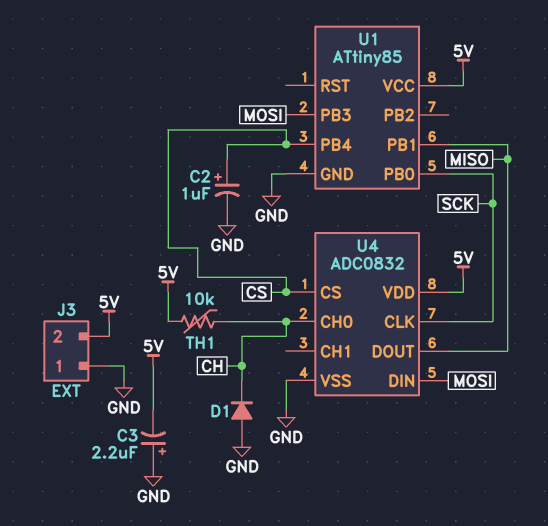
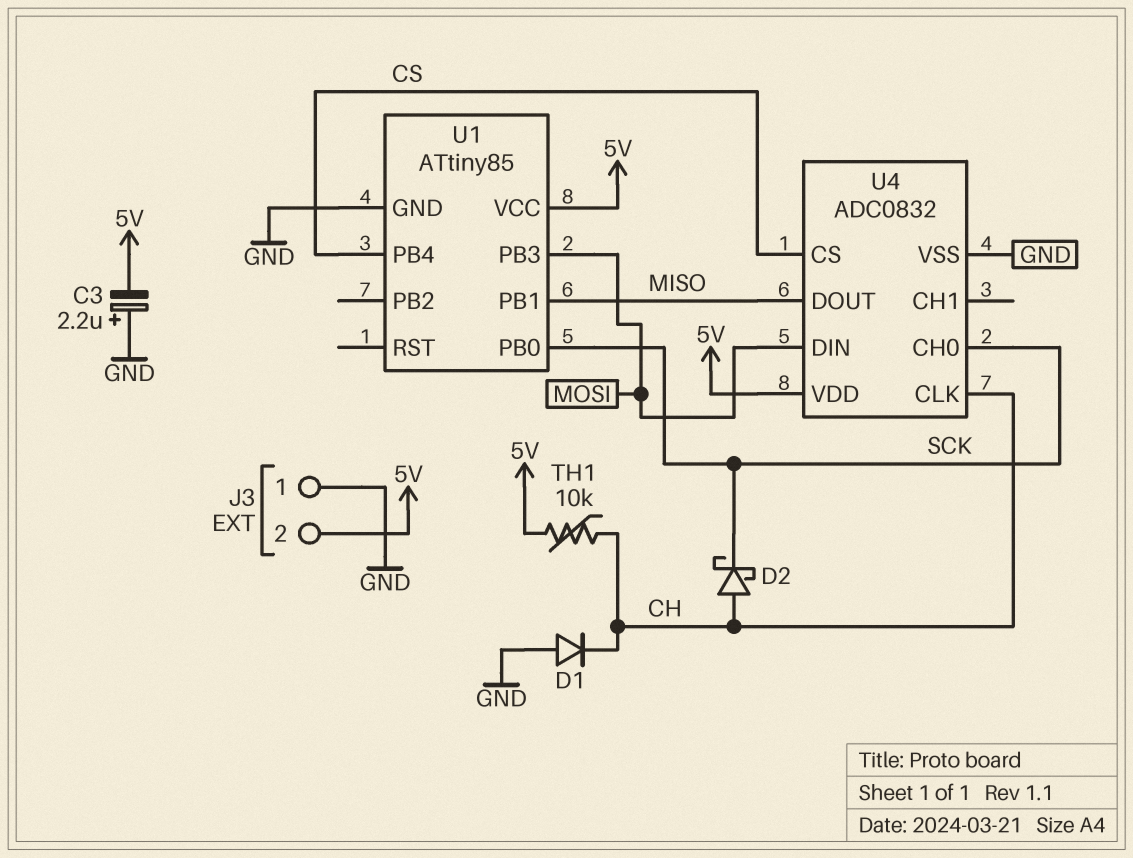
C2: 1uF (plus CS, minus GND) -> none
D2: none -> schottky (A CH, K SCK)
U4 pin CH0: CH -> SCK
U4 pin CLK: SCK -> CH

